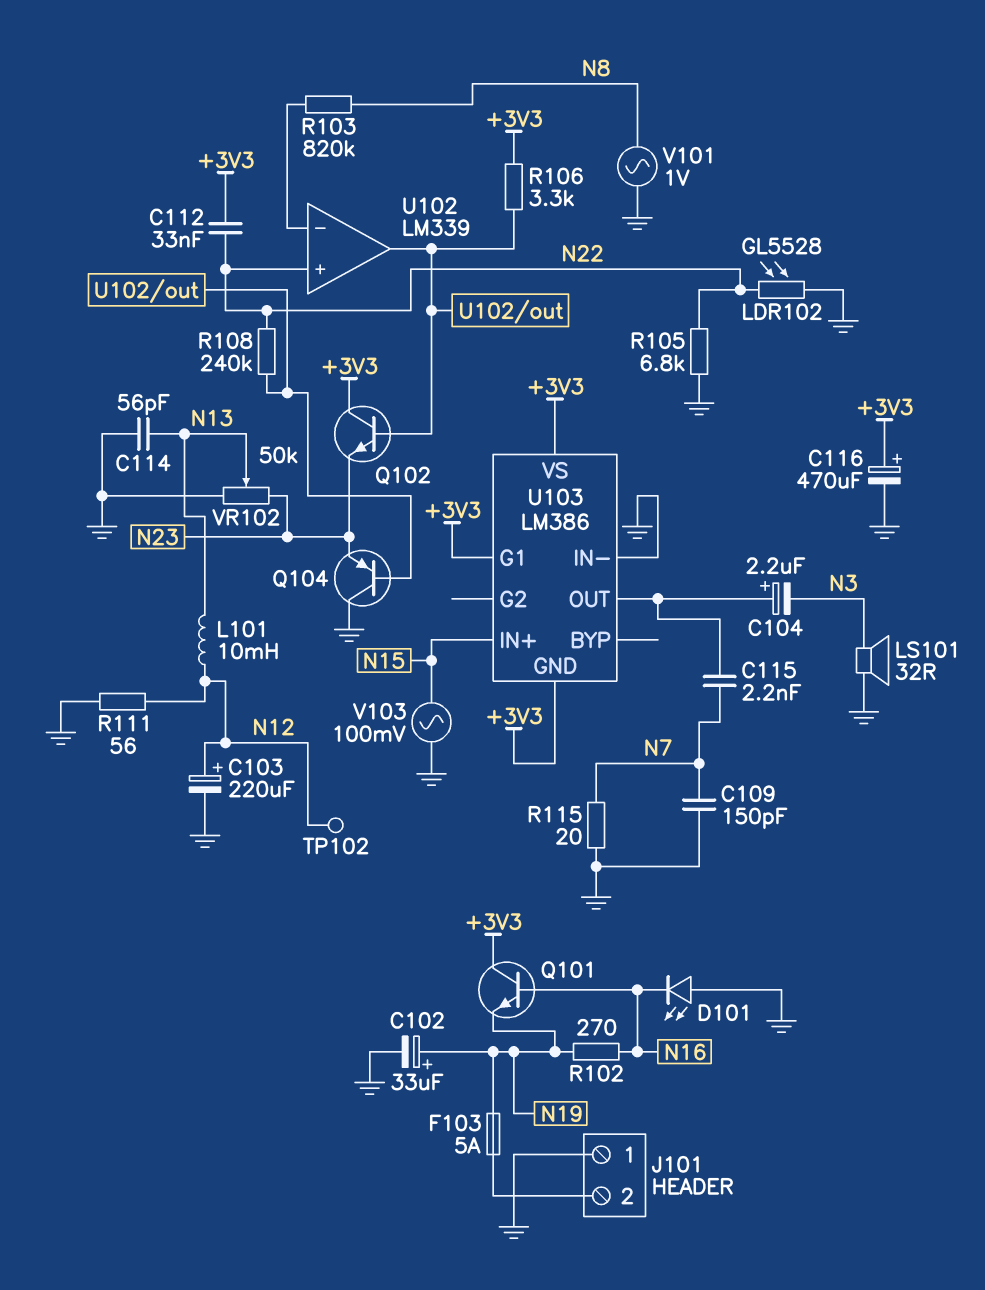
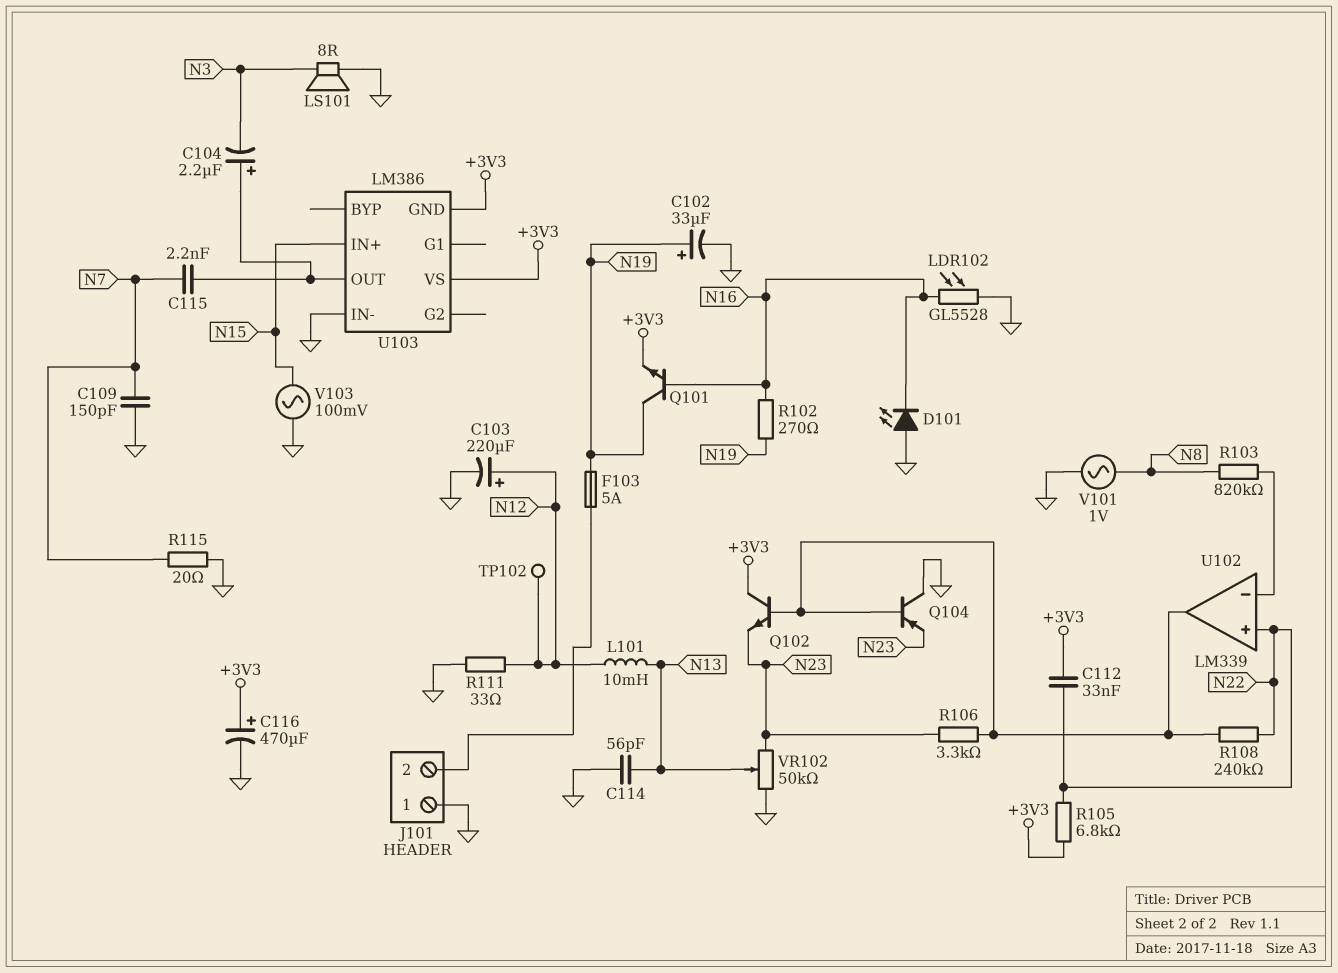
LDR102: GL5528 (GND, N22) -> GL5528 (GND, N16)
LS101: speaker 32R (GND, N3) -> speaker 8R (GND, N3)
Q101: NPN (B N16, C +3V3, E N19) -> NPN (B N16, C N19, E +3V3)
R105: 6.8k (GND, N22) -> 6.8k (+3V3, N22)
R106: 3.3k (+3V3, U102/out) -> 3.3k (N23, U102/out)
R111: 56 (GND, N12) -> 33 (GND, N12)
U103 pin G1: +3V3 -> none

